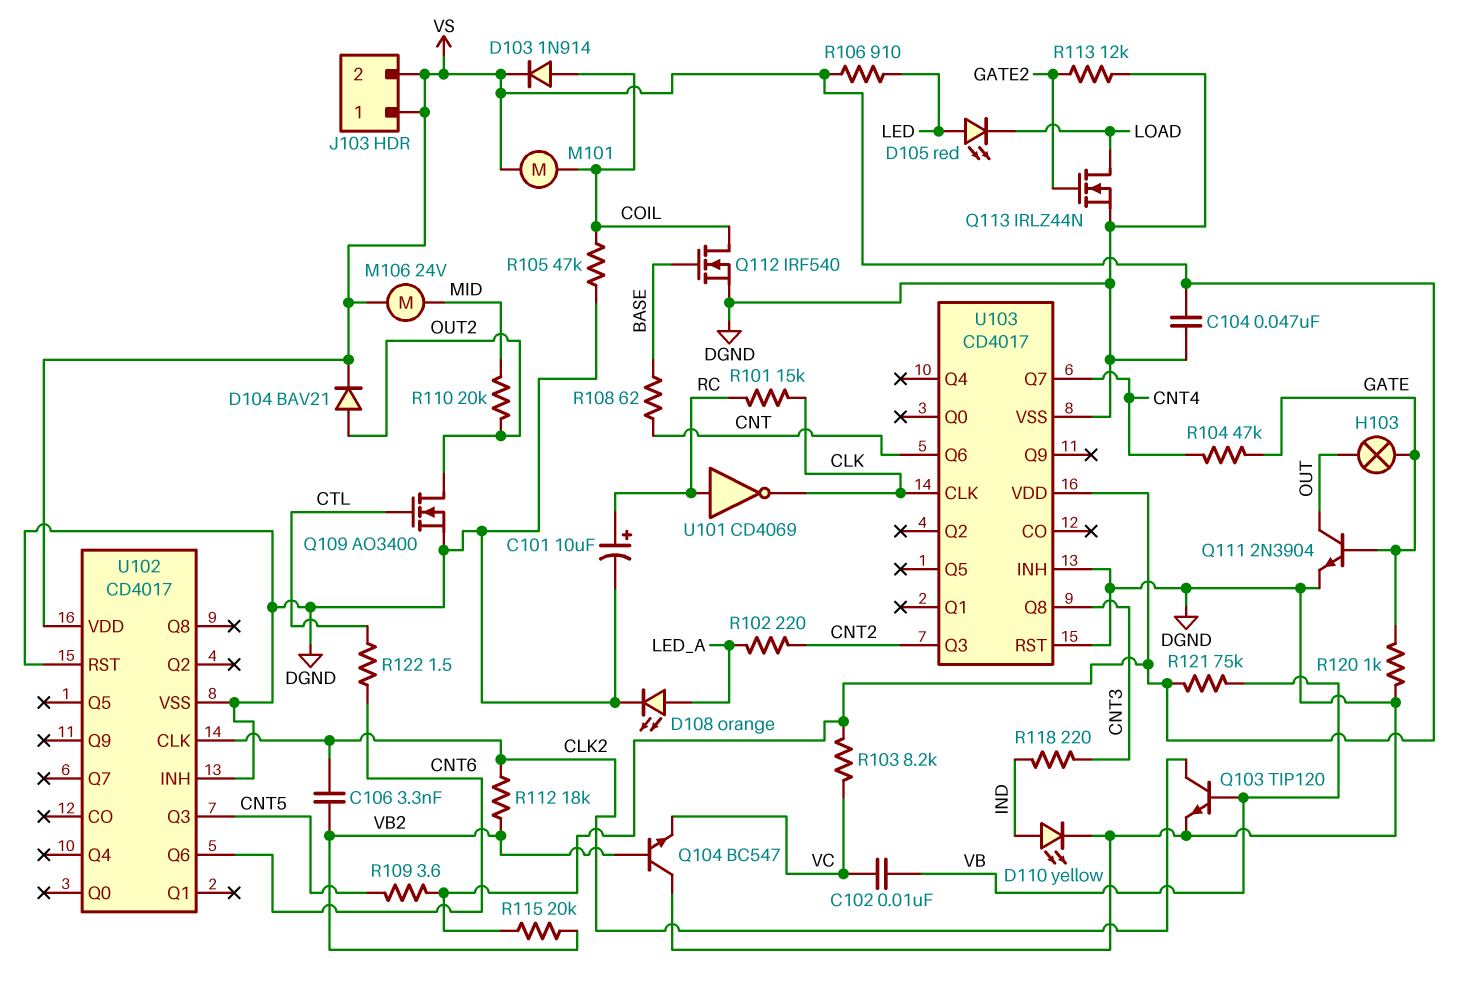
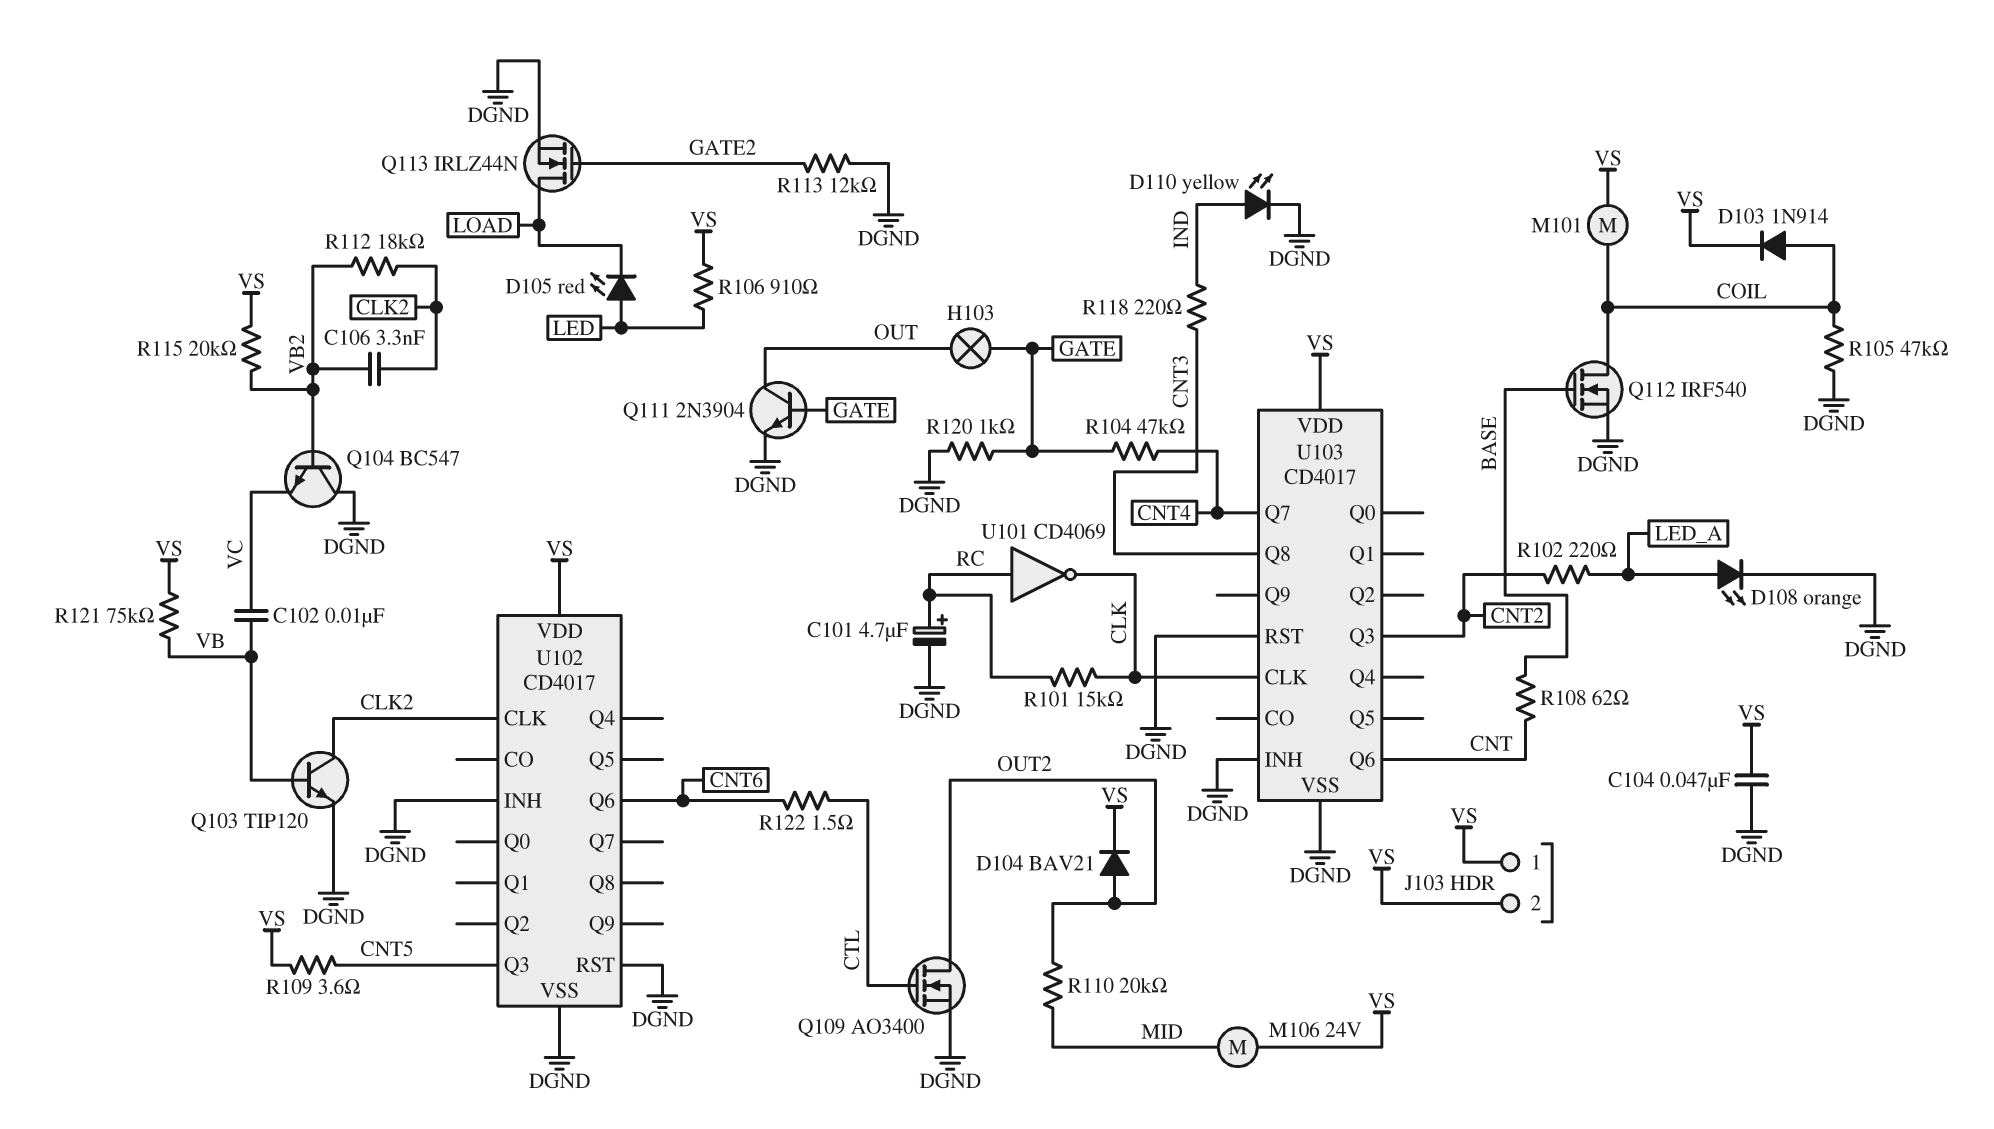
C101: 10uF (plus RC, minus DGND) -> 4.7uF (plus RC, minus DGND)
R103: 8.2k (VC, VS) -> none

